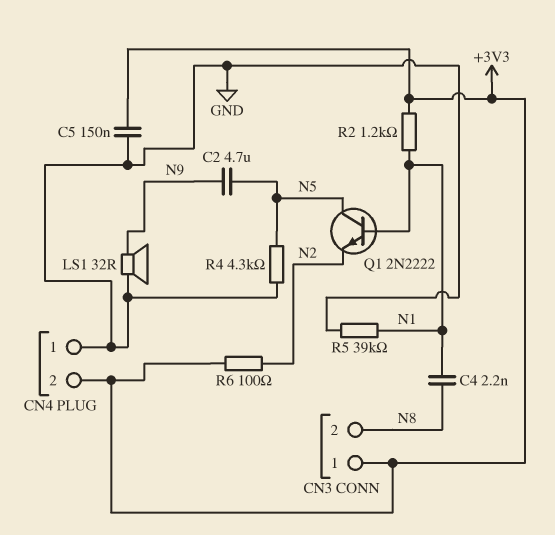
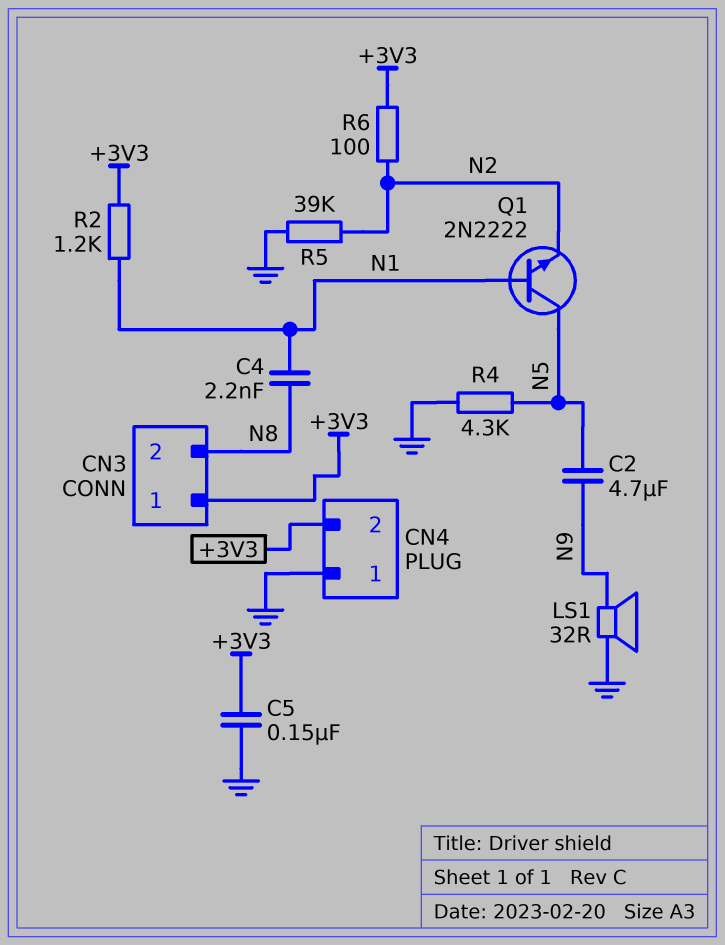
R5: 39k (GND, N1) -> 39k (GND, N2)

